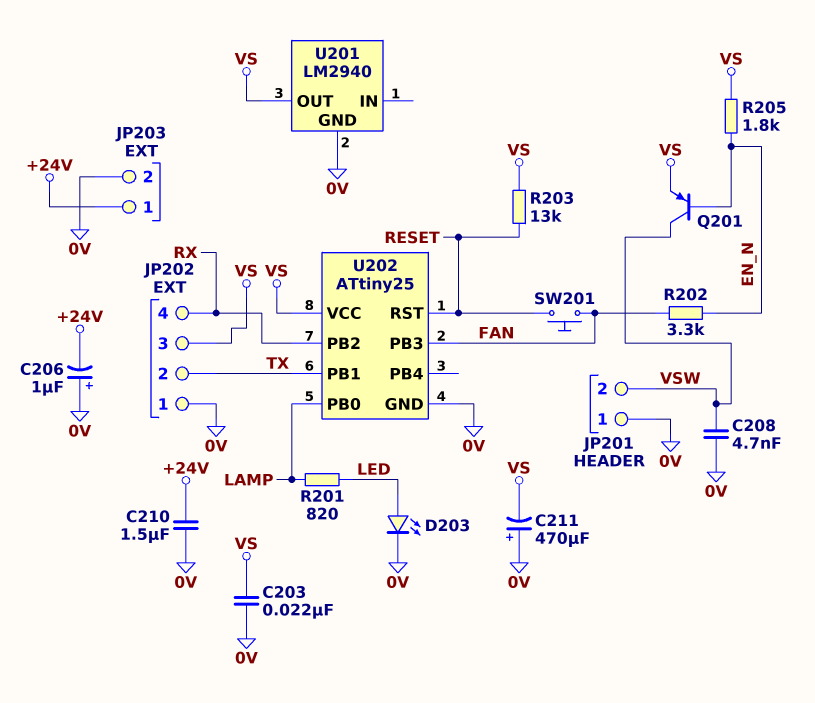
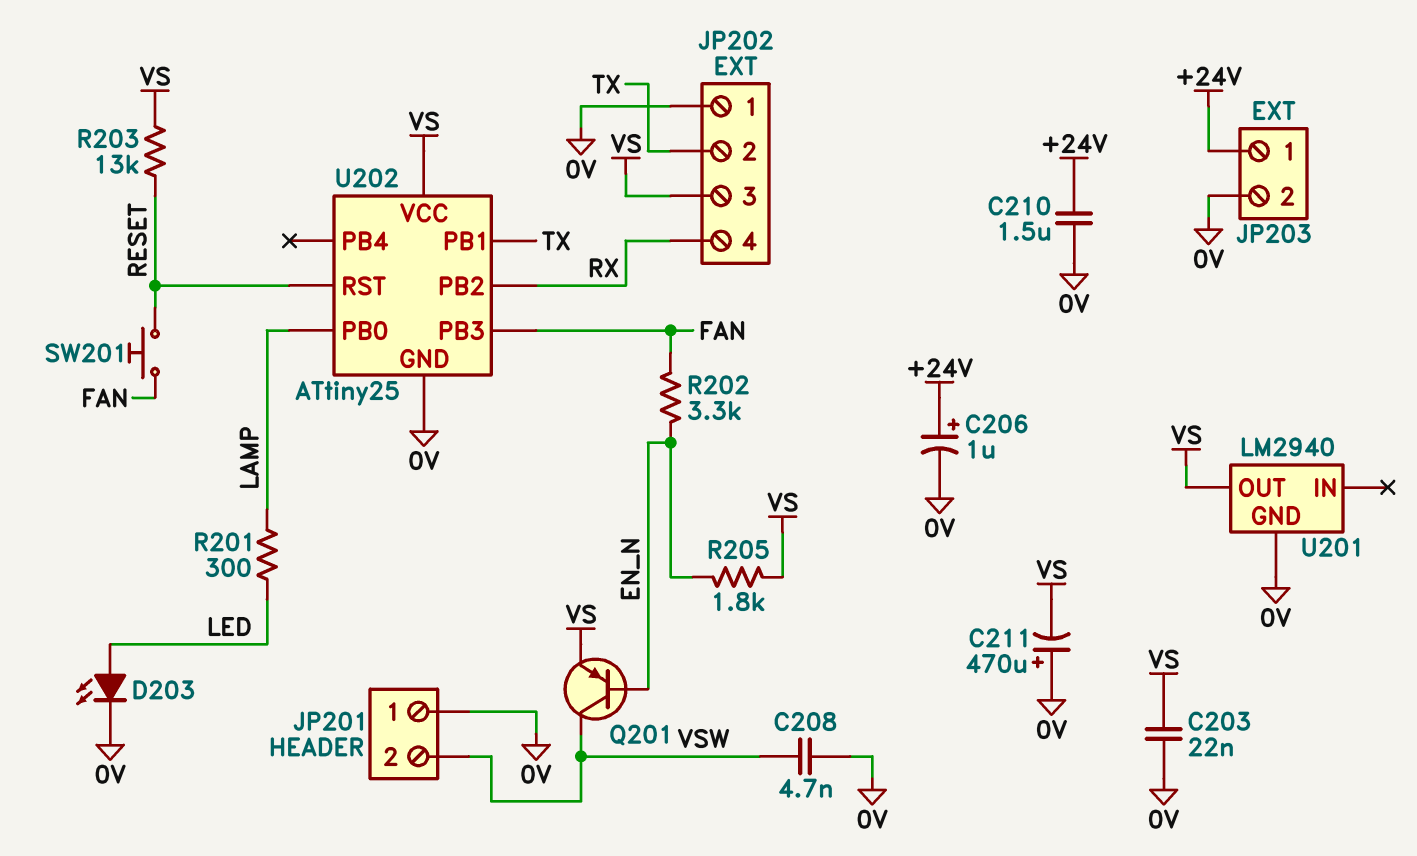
C206: 1uF (plus 0V, minus +24V) -> 1uF (plus +24V, minus 0V)
R201: 820 (LAMP, LED) -> 300 (LAMP, LED)

